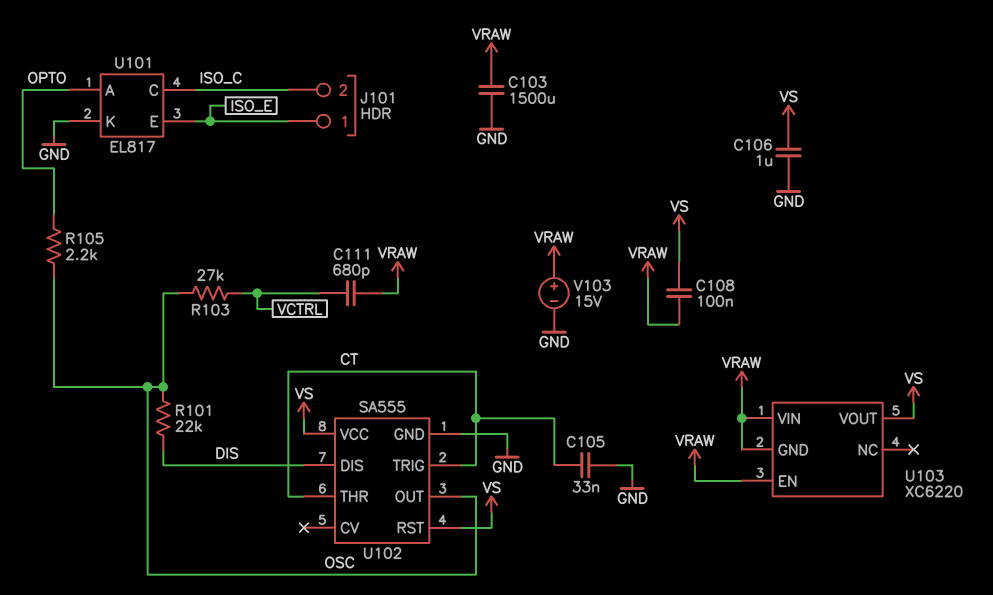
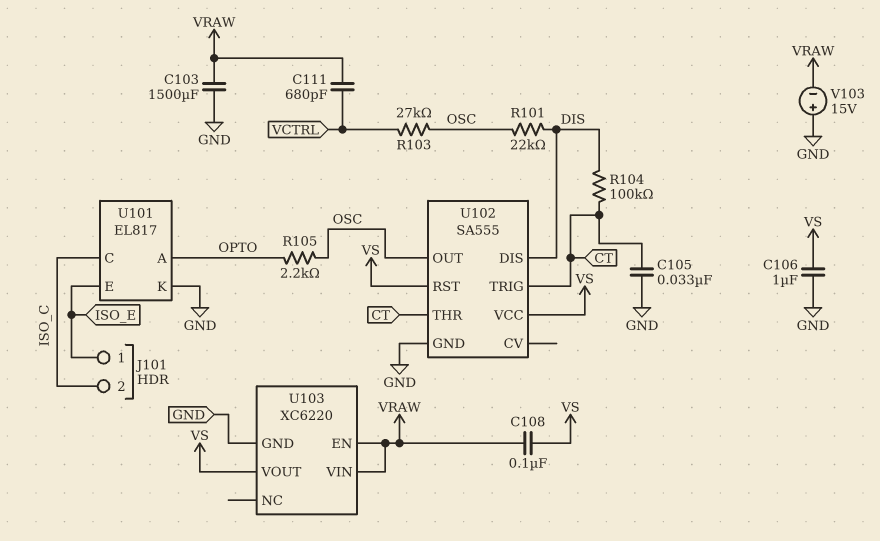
R104: none -> 100k (CT, DIS)
U103 pin GND: VRAW -> GND
V103: 15V (plus VRAW, minus GND) -> 15V (plus GND, minus VRAW)

